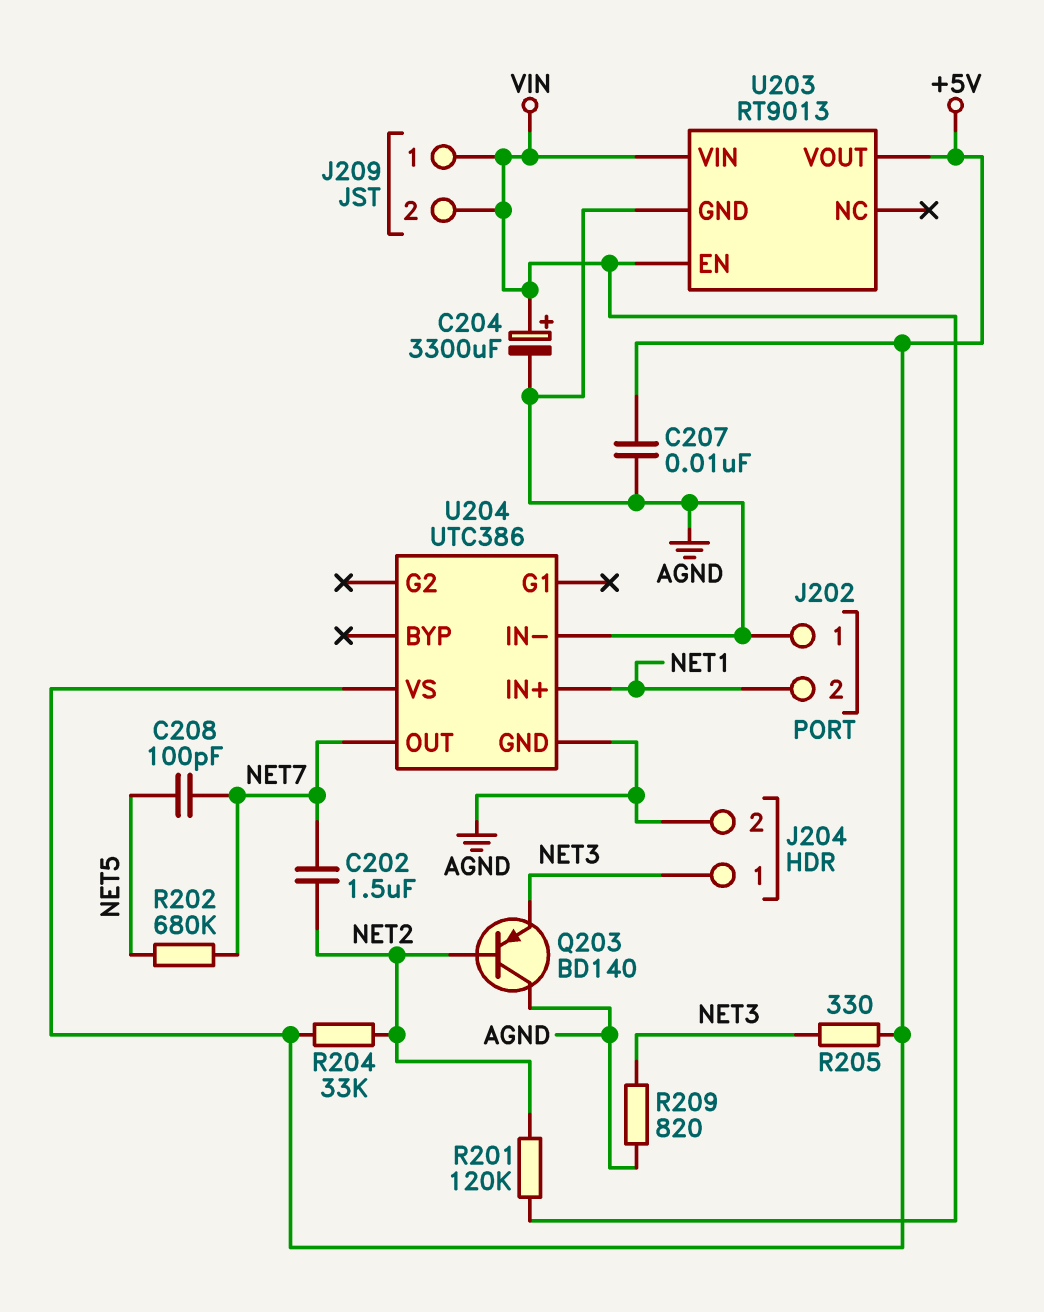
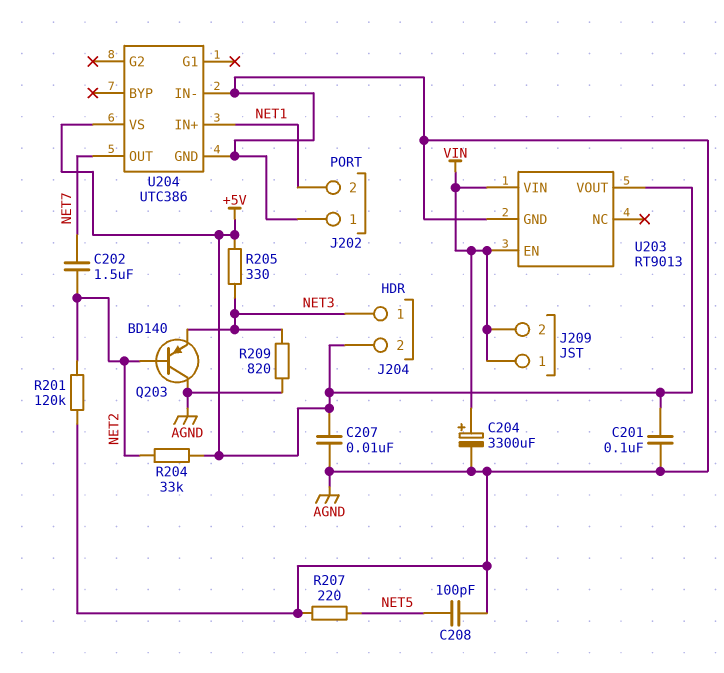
C201: none -> 100nF (+5V, AGND)
C208: 100pF (NET5, NET7) -> 100pF (AGND, NET5)
J204 pin 2: AGND -> +5V
R201: 120k (NET2, VIN) -> 120k (AGND, NET2)
R202: 680k (NET5, NET7) -> none
R207: none -> 220 (AGND, NET5)

